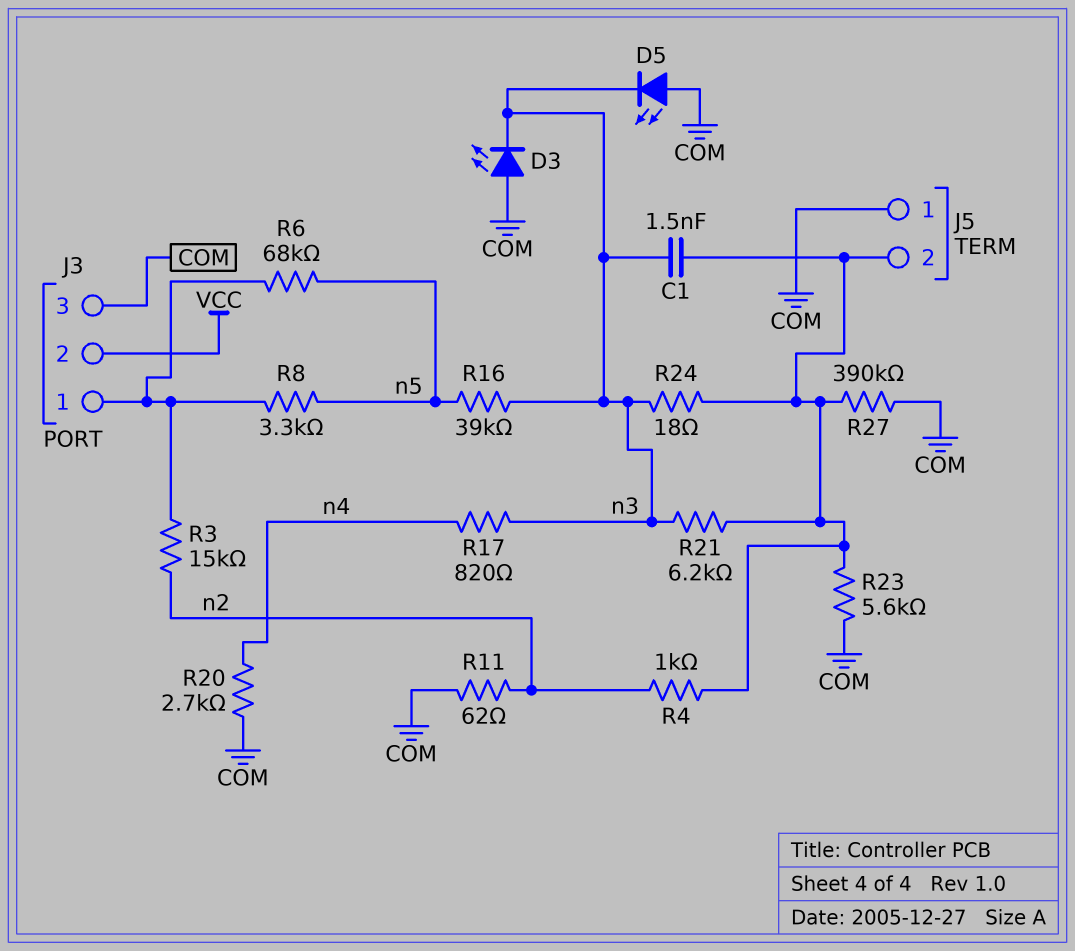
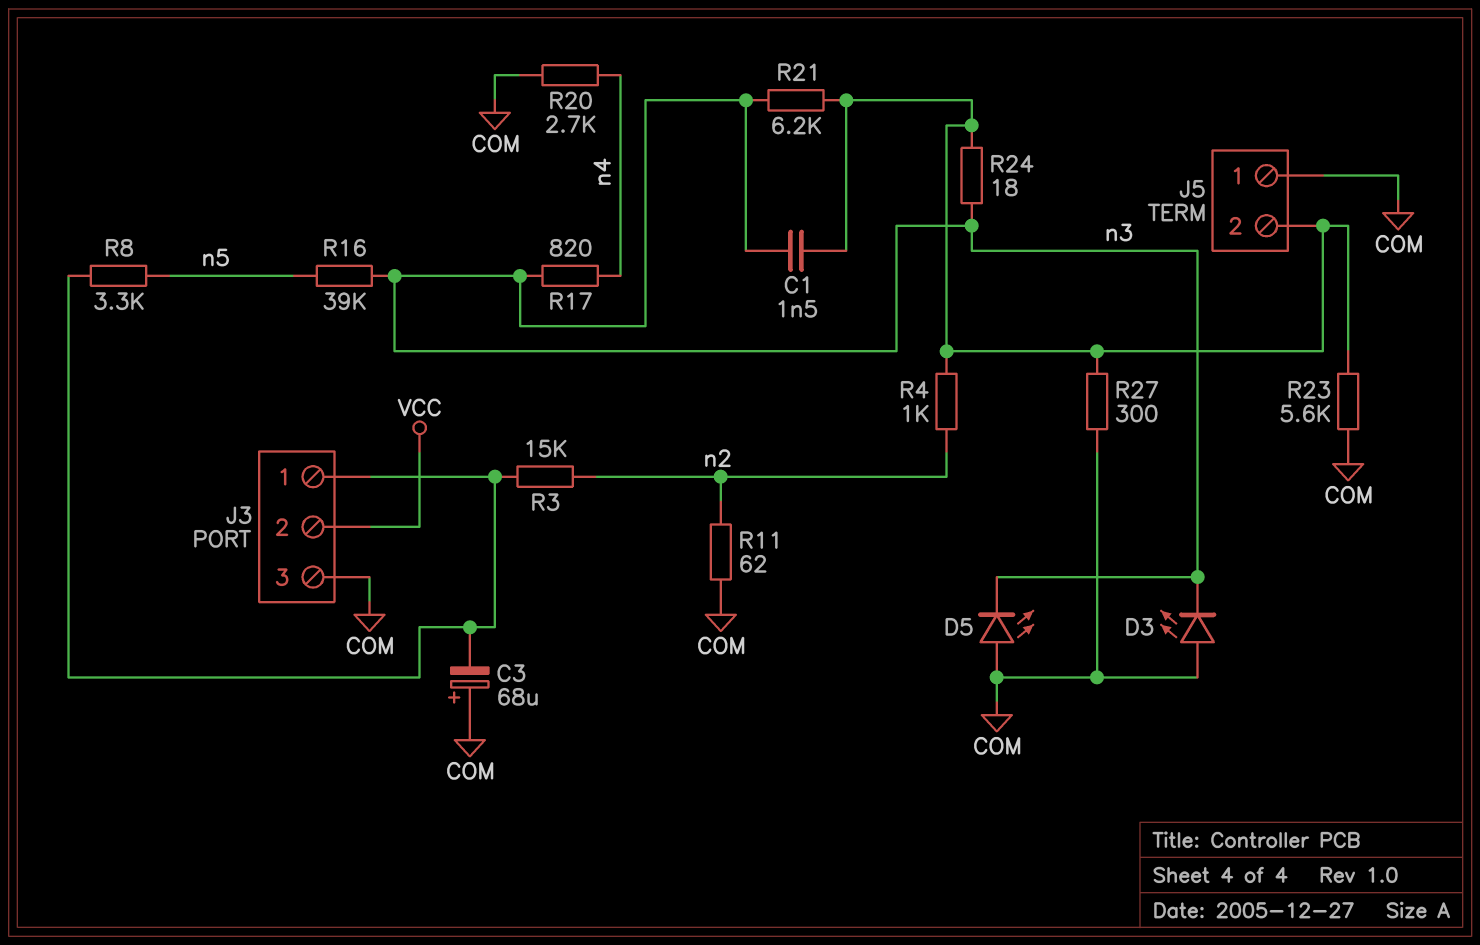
C3: none -> 68uF (plus COM, minus J3/1)
R6: 68k (J3/1, n5) -> none
R27: 390k (COM, J5/2) -> 300 (COM, J5/2)

